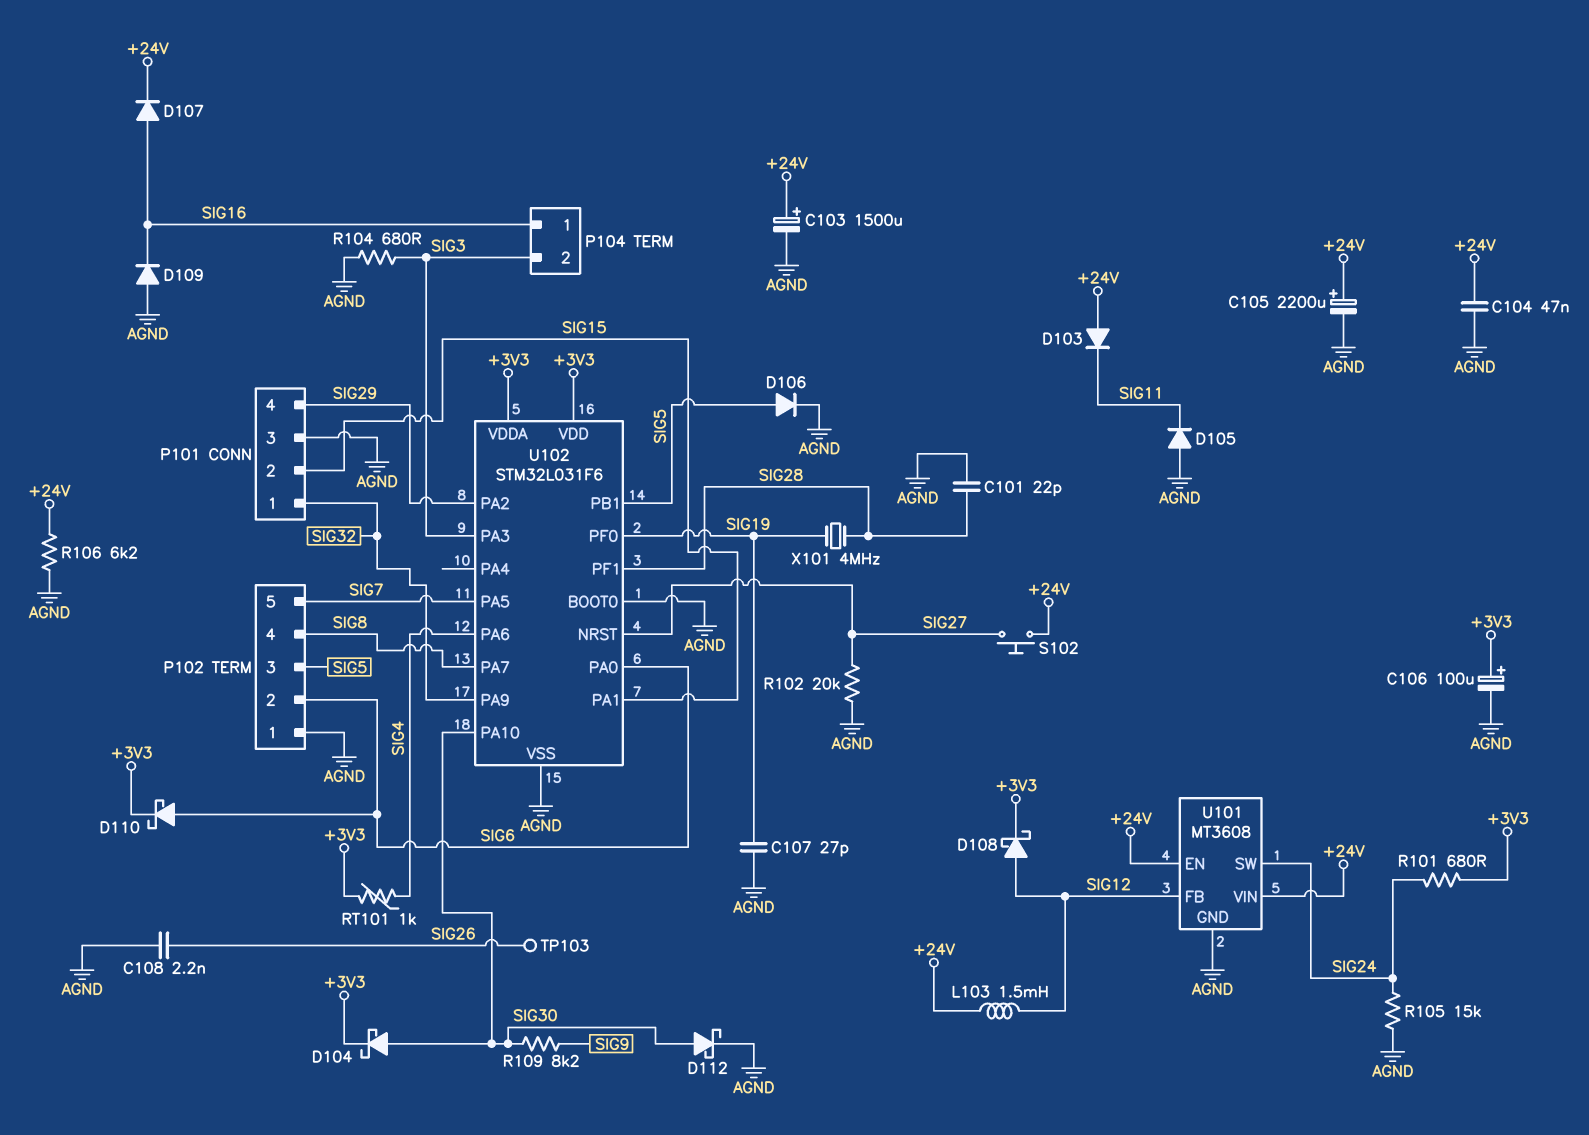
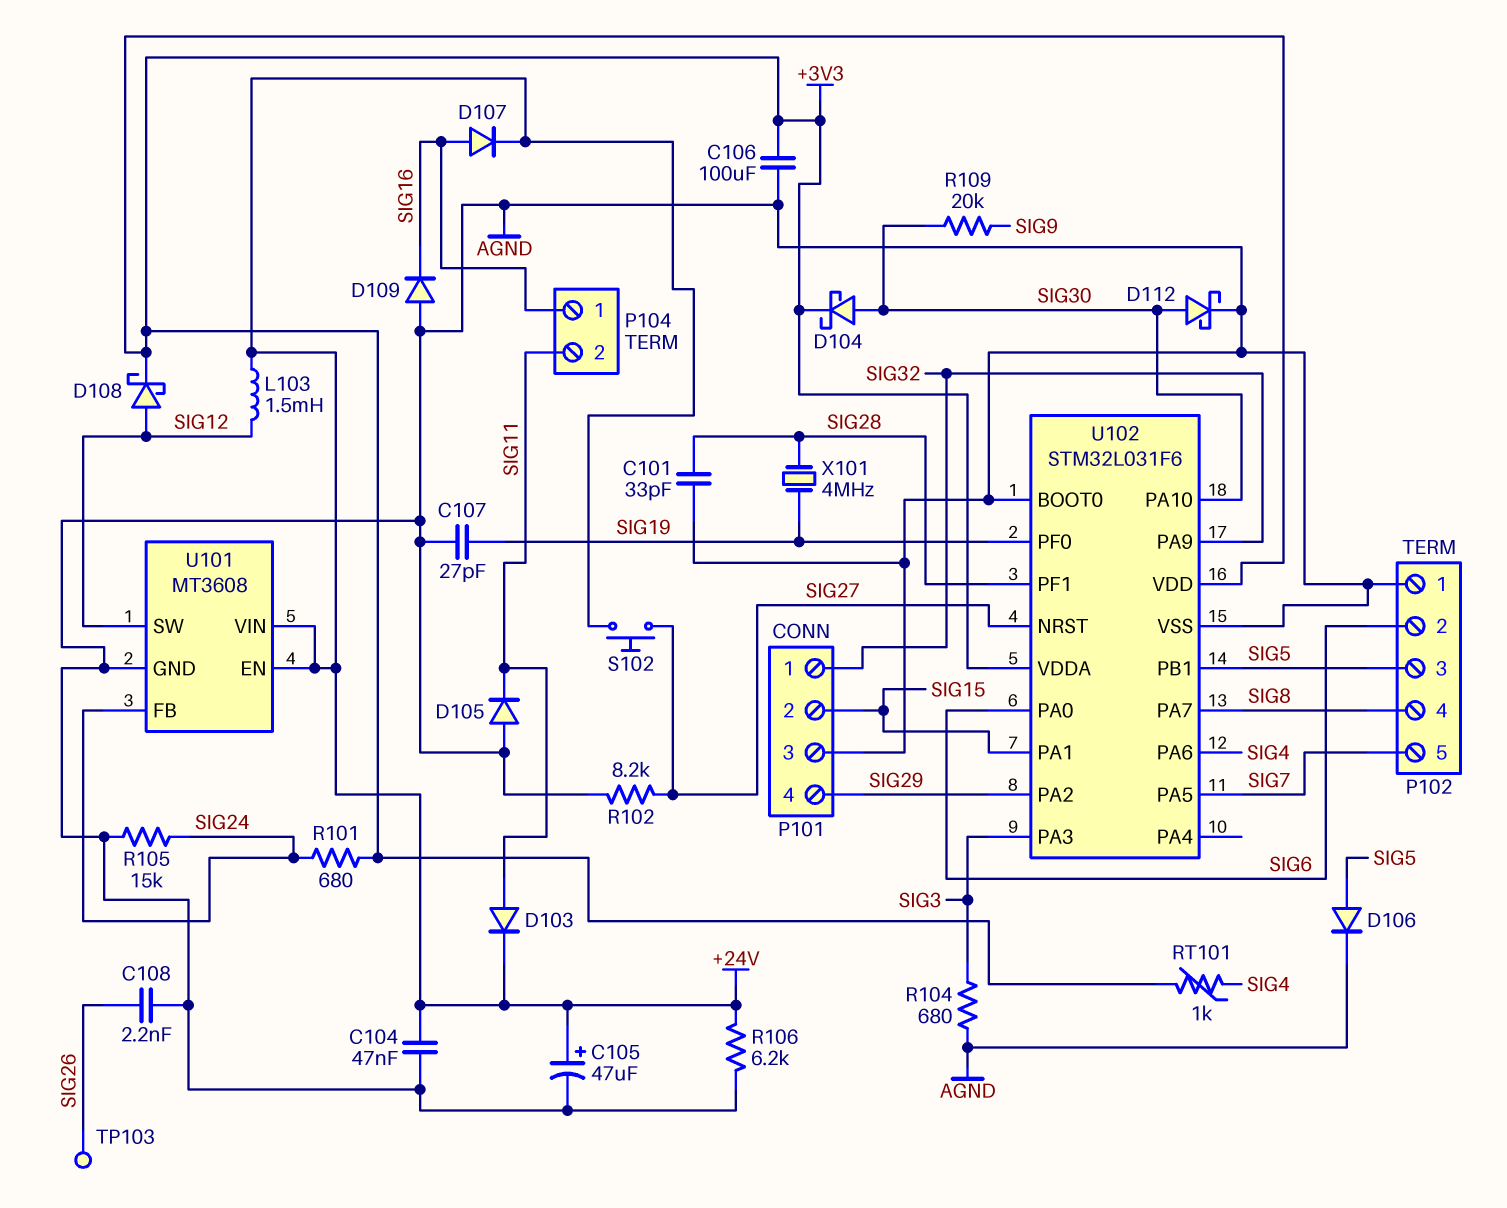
C101: 22pF (AGND, SIG28) -> 33pF (AGND, SIG28)
C103: 1500uF (plus +24V, minus AGND) -> none
C105: 2200uF (plus +24V, minus AGND) -> 47uF (plus +24V, minus AGND)
C106: 100uF (plus +3V3, minus AGND) -> 100uF (+3V3, AGND)
D103: diode (A +24V, K SIG11) -> diode (A SIG11, K +24V)
D110: schottky (A SIG6, K +3V3) -> none
P104 pin 2: SIG3 -> SIG11
R102: 20k (AGND, SIG27) -> 8.2k (AGND, SIG27)
R109: 8.2k (SIG9, SIG30) -> 20k (SIG9, SIG30)
U101 pin FB: SIG12 -> SIG24
U101 pin SW: SIG24 -> SIG12

